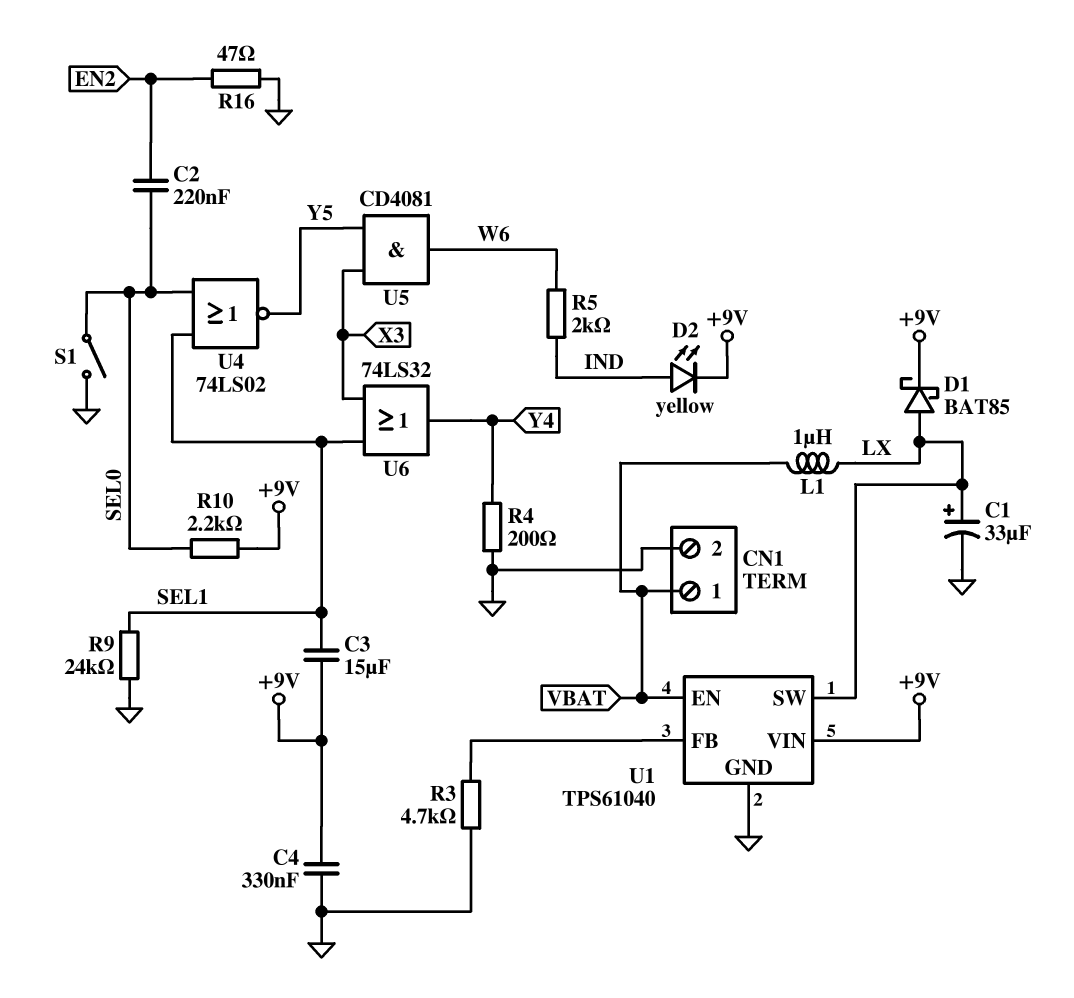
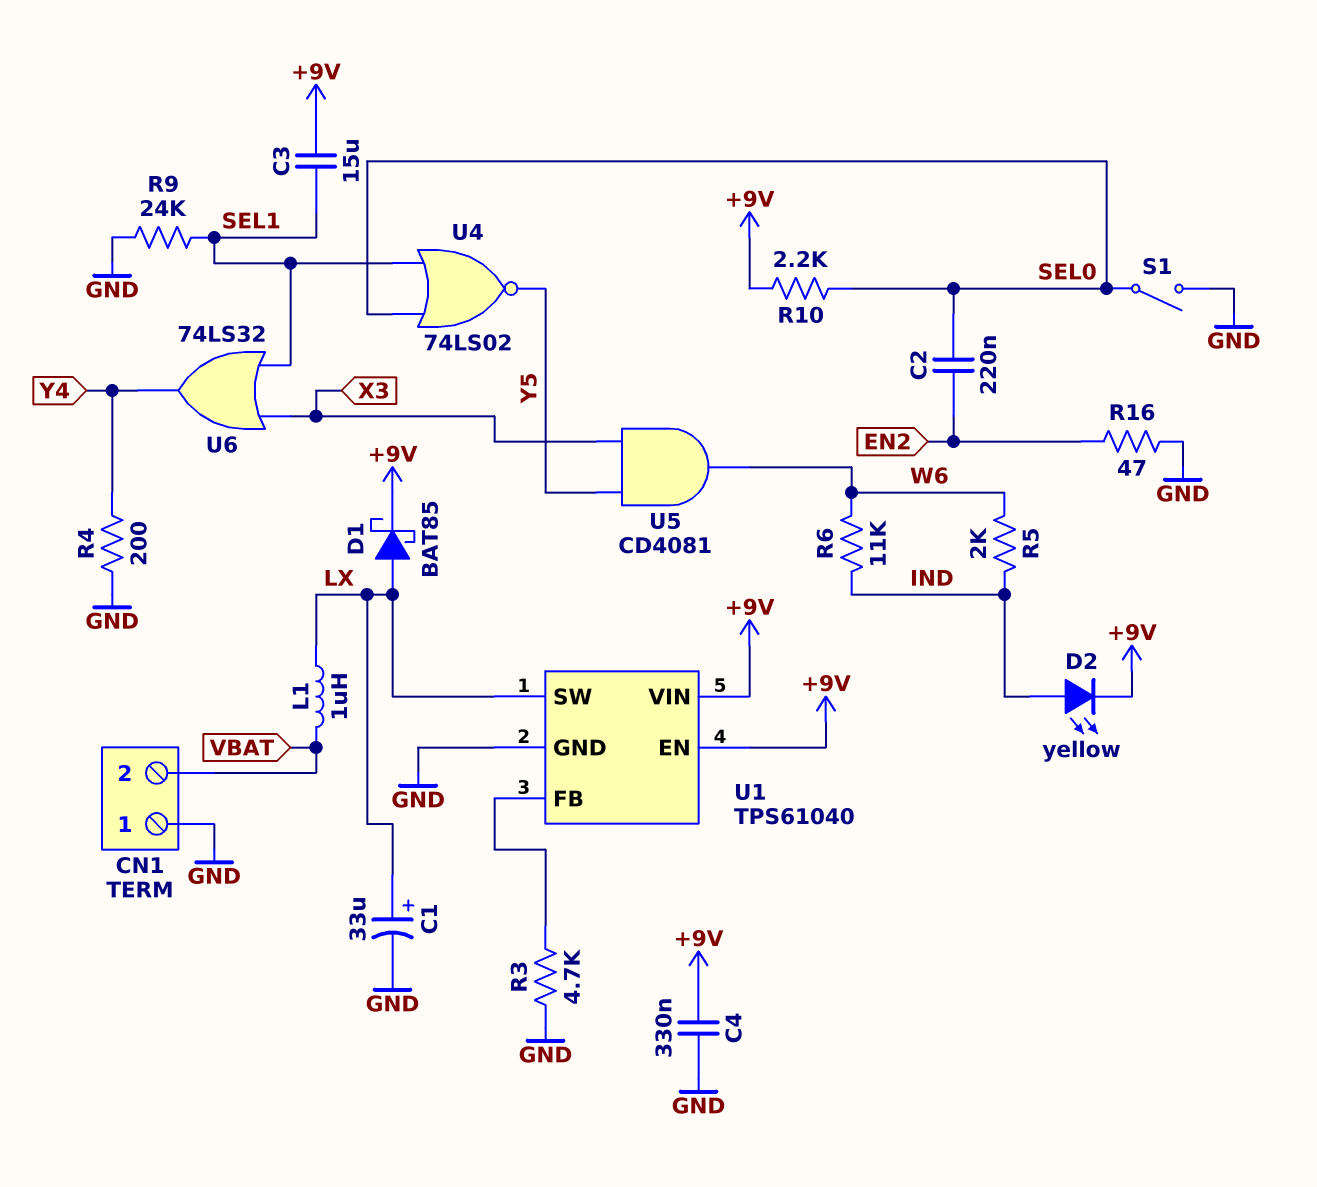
CN1 pin 1: VBAT -> GND
CN1 pin 2: GND -> VBAT
R6: none -> 11k (IND, W6)
U1 pin EN: VBAT -> +9V

